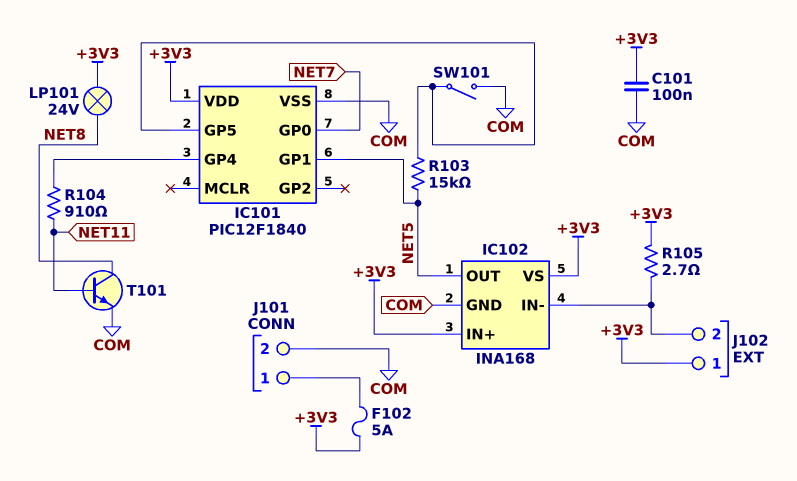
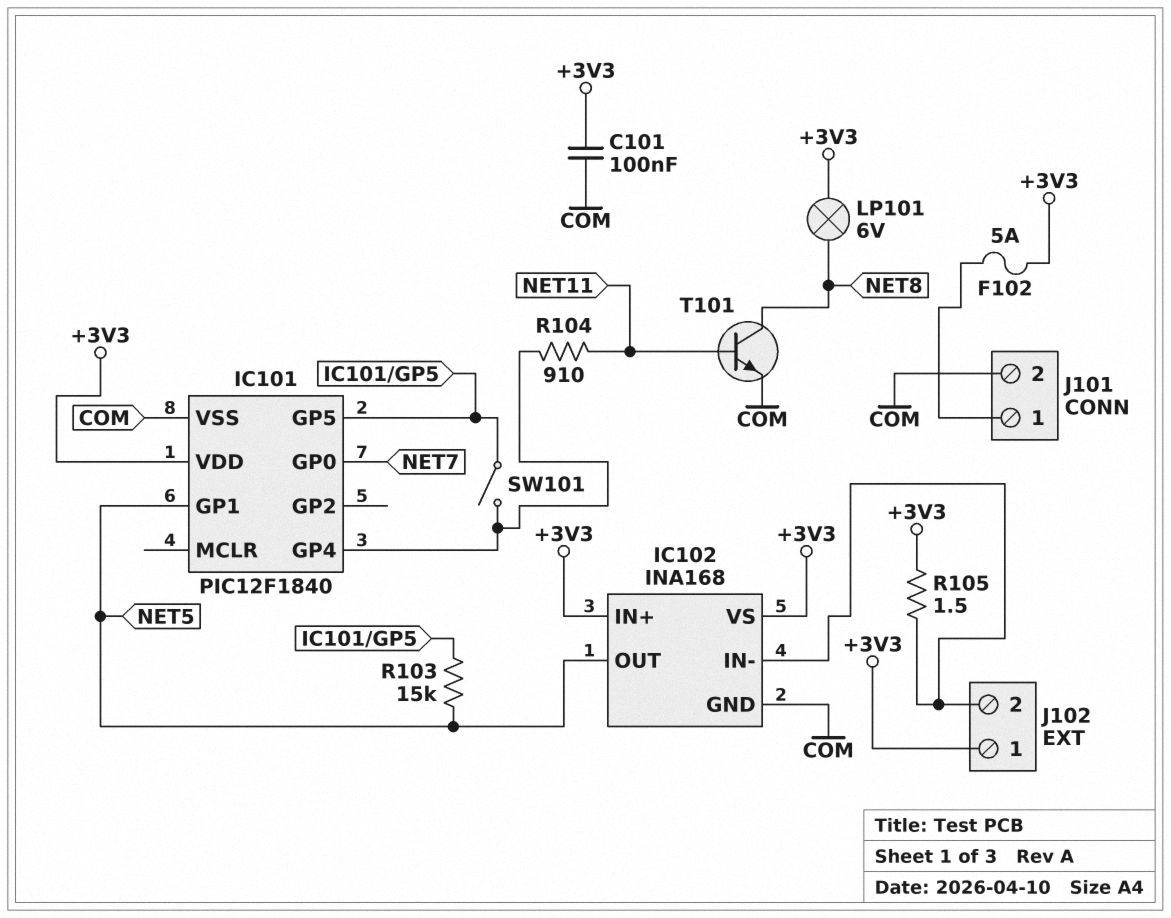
LP101: lamp 24V (+3V3, NET8) -> lamp 6V (+3V3, NET8)
R105: 2.7 (+3V3, IC102/IN-) -> 1.5 (+3V3, IC102/IN-)
SW101: switch (COM, IC101/GP5) -> switch (IC101/GP4, IC101/GP5)

